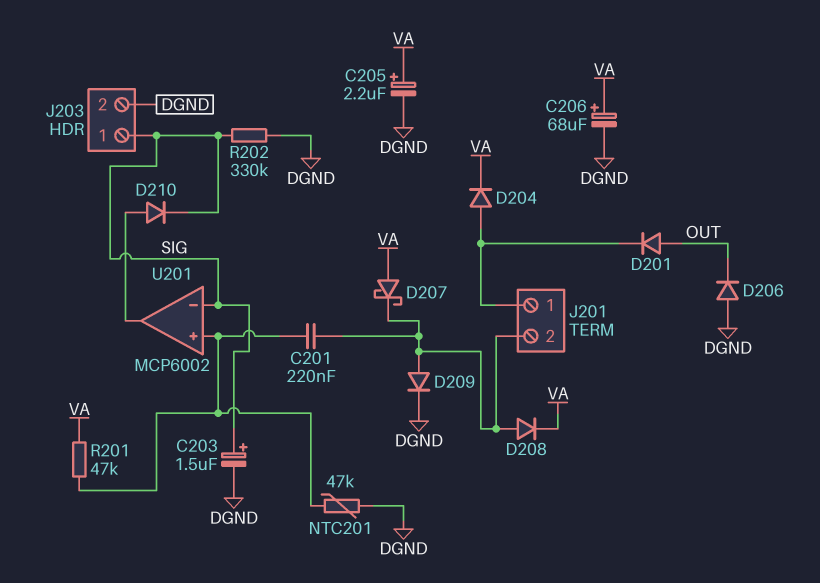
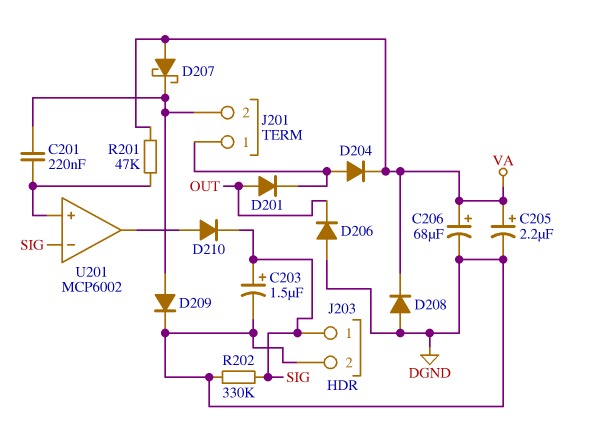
D208: diode (A J201/2, K VA) -> diode (A DGND, K VA)
NTC201: 47k (DGND, U201/in+) -> none

